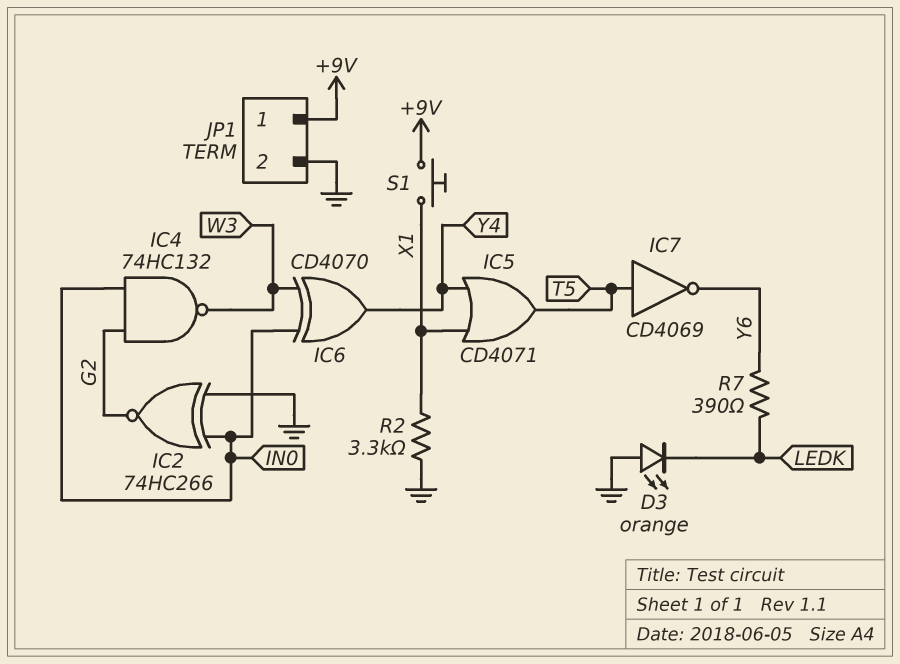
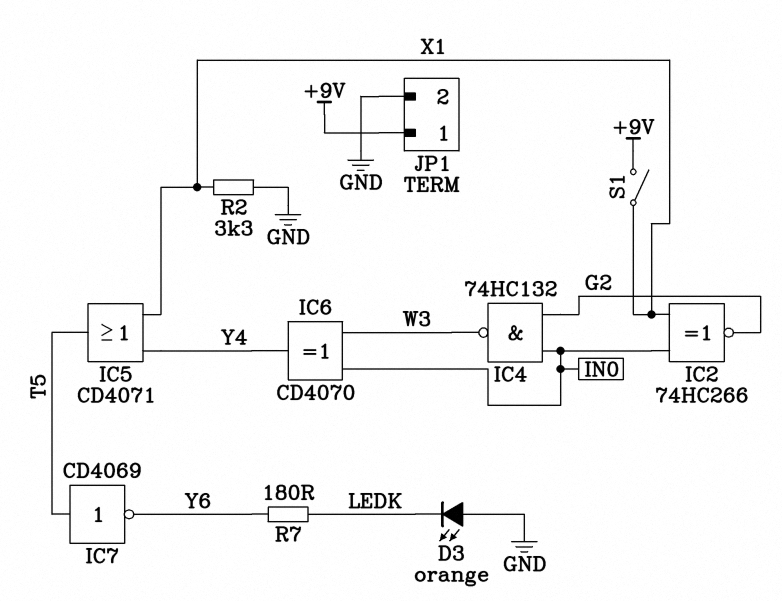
IC2: XNOR 74HC266 (in GND, in IN0, out G2) -> XNOR 74HC266 (in IN0, in X1, out G2)
R7: 390 (LEDK, Y6) -> 180 (LEDK, Y6)
S1: button (+9V, X1) -> switch (+9V, X1)

